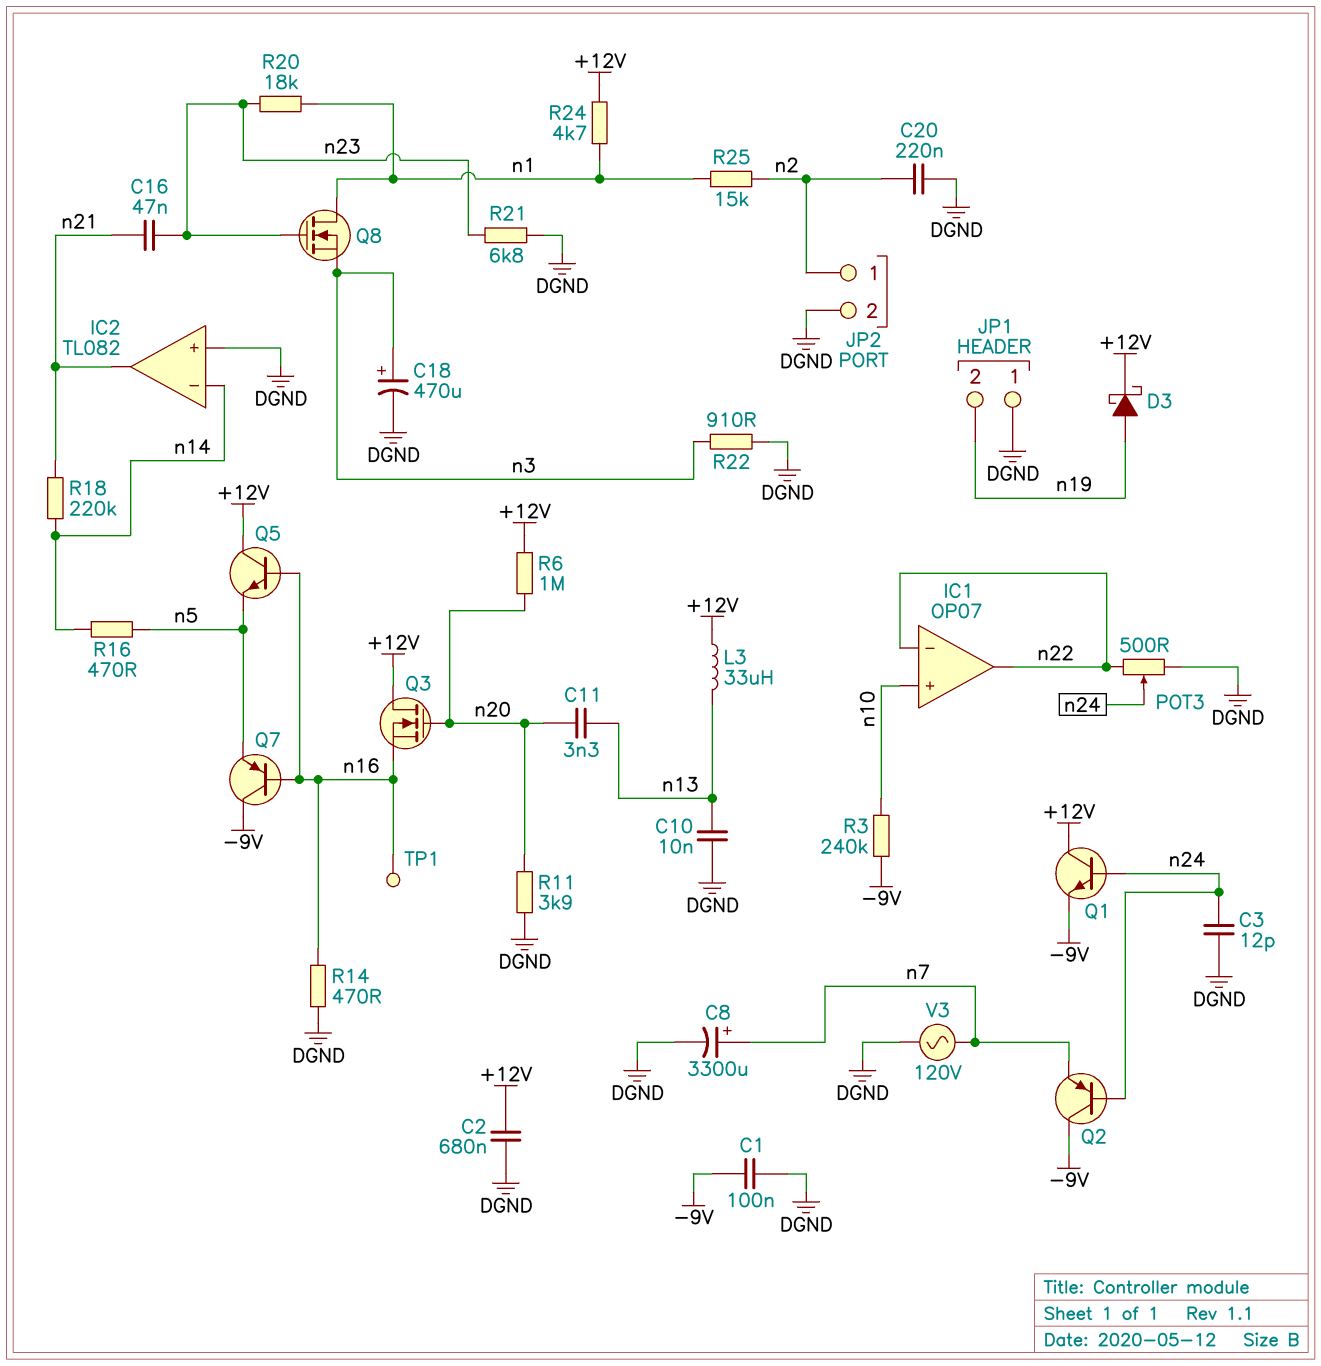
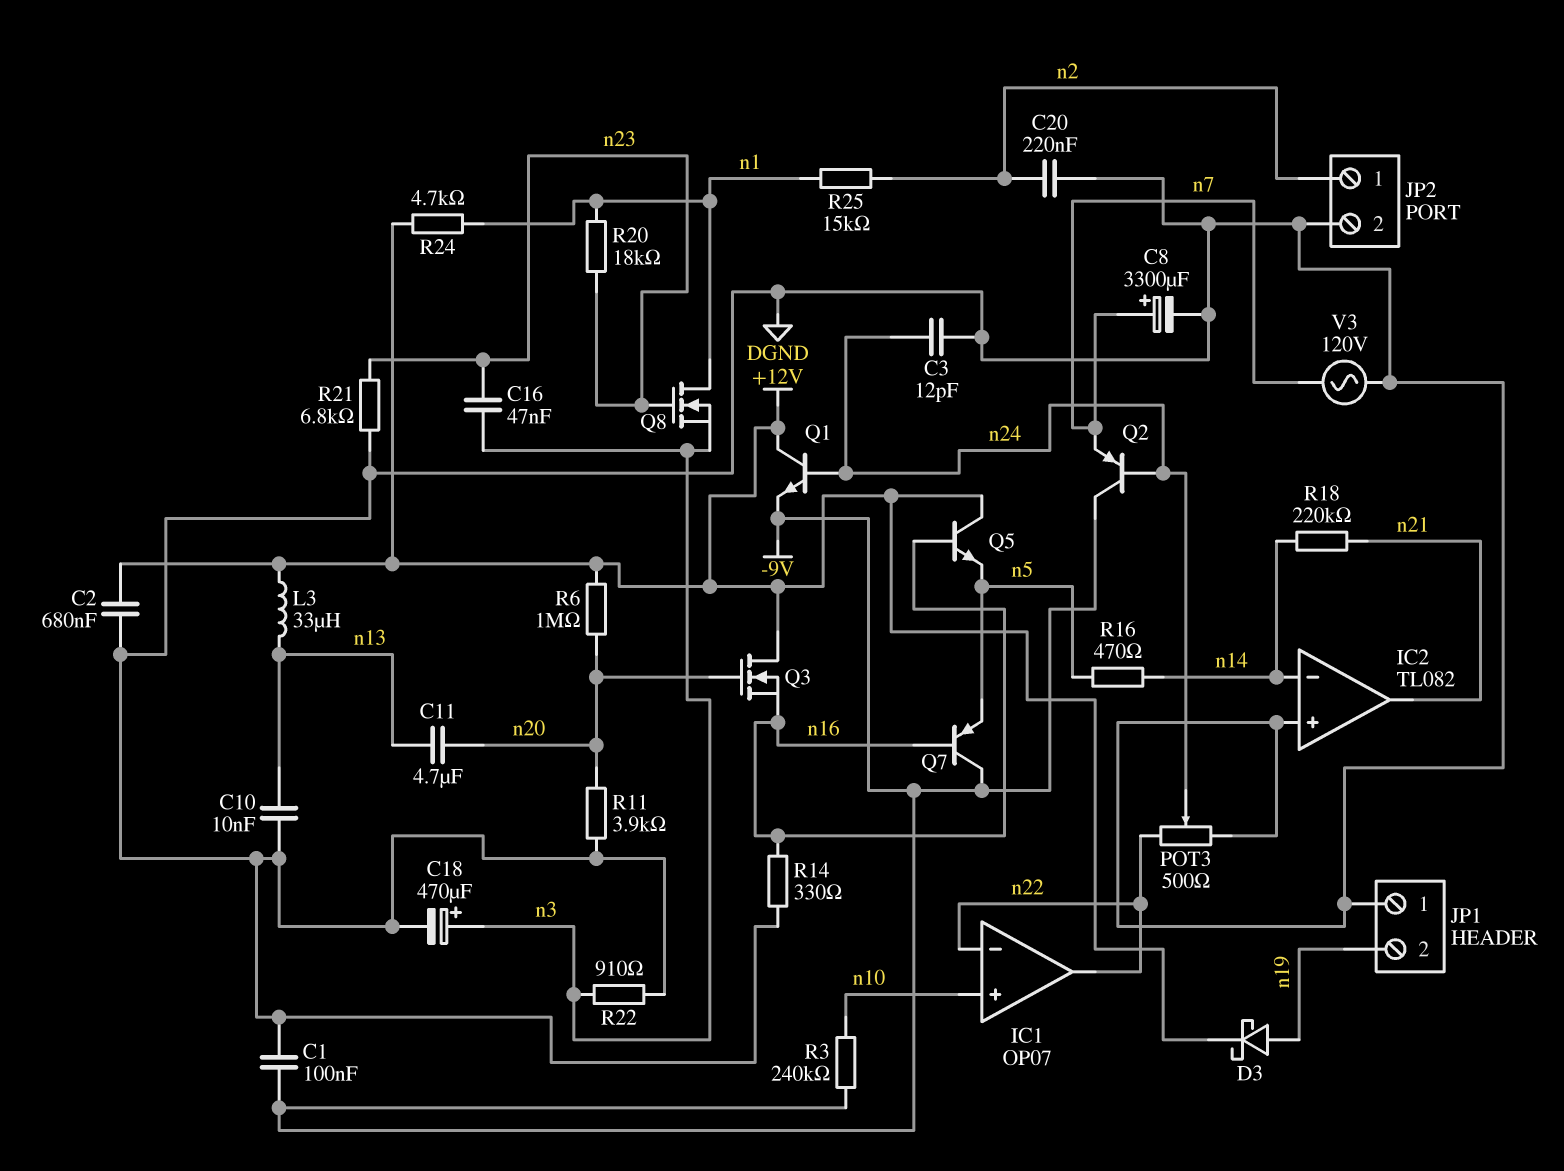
C11: 3.3nF (n13, n20) -> 4.7uF (n13, n20)
C16: 47nF (n21, n23) -> 47nF (n3, n23)
R14: 470 (DGND, n16) -> 330 (DGND, n16)
TP1: test point (n16) -> none

